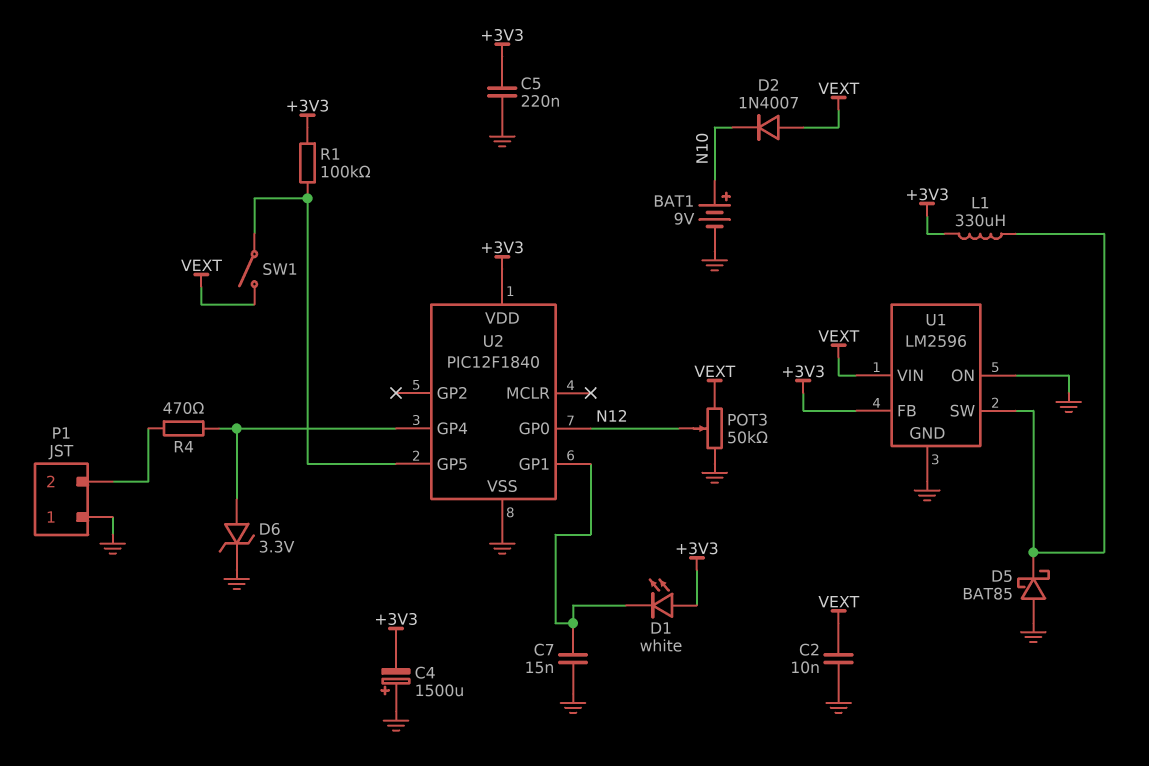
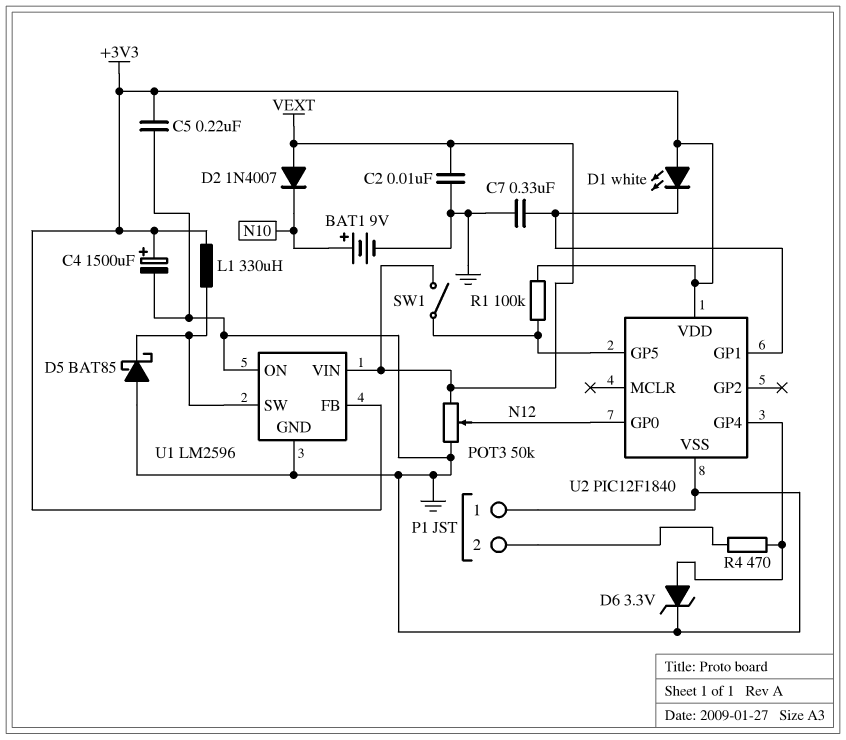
C4: 1500uF (plus GND, minus +3V3) -> 1500uF (plus +3V3, minus GND)
C7: 15nF (GND, U2/GP1) -> 330nF (GND, U2/GP1)

